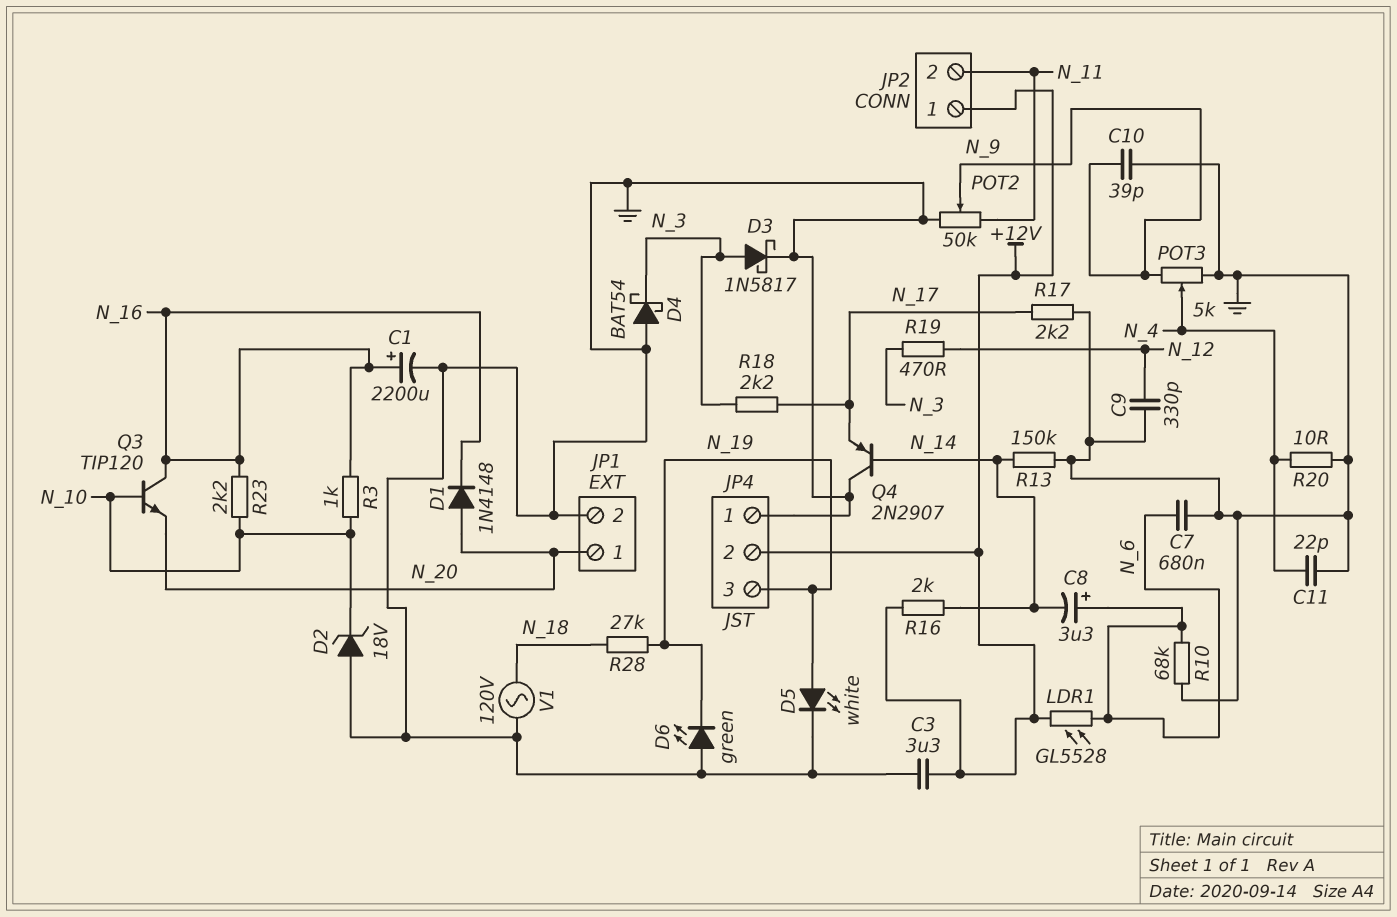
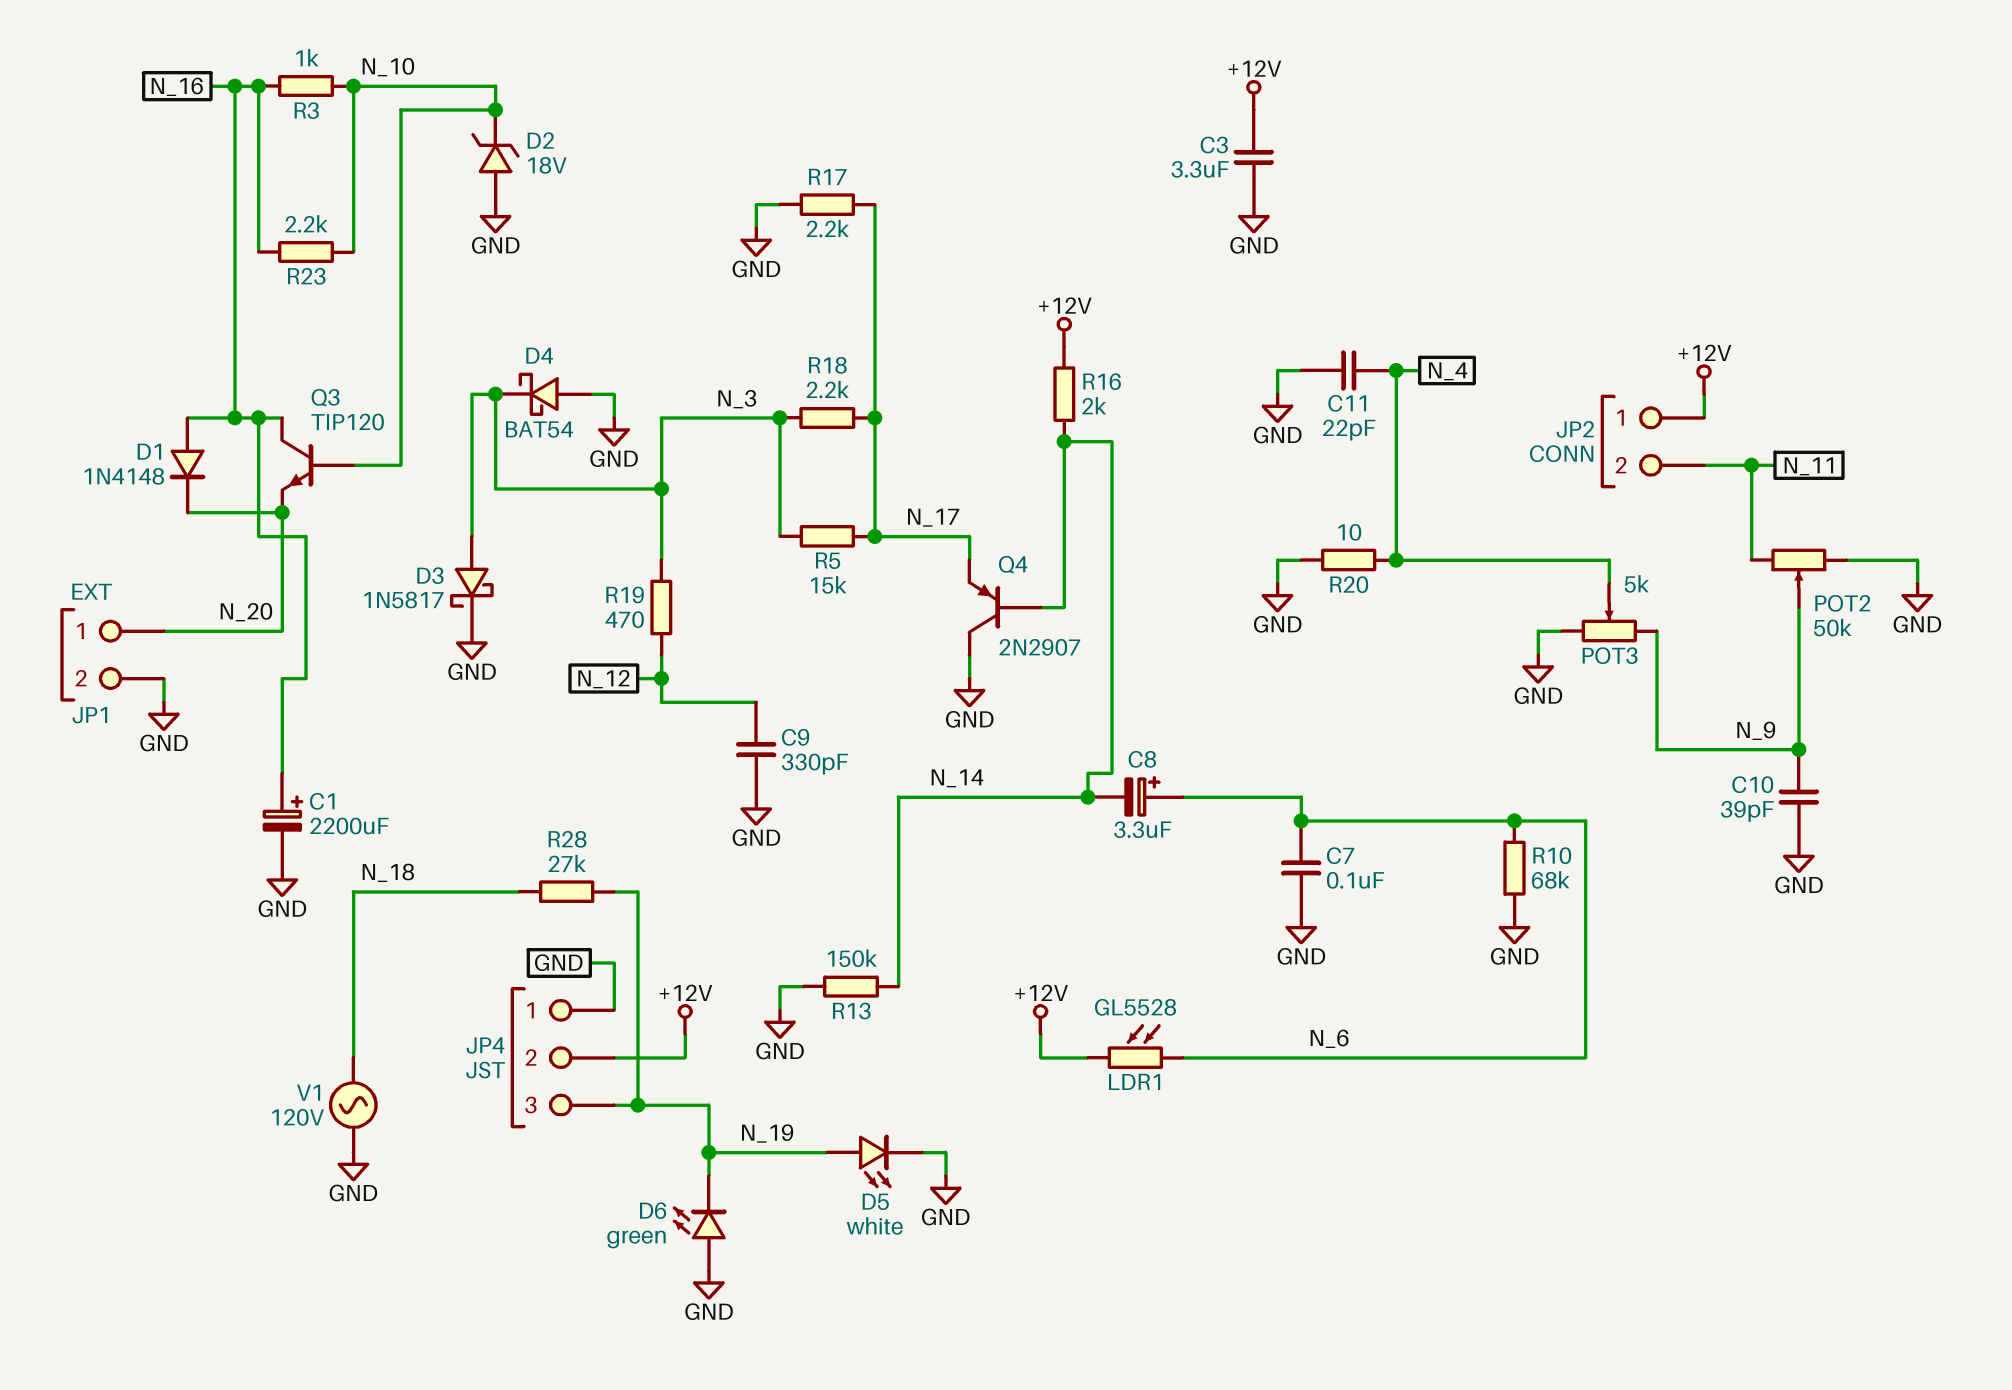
C7: 680nF (GND, N_6) -> 100nF (GND, N_6)
D1: diode 1N4148 (A N_20, K N_16) -> diode 1N4148 (A N_16, K N_20)
R5: none -> 15k (N_3, N_17)

